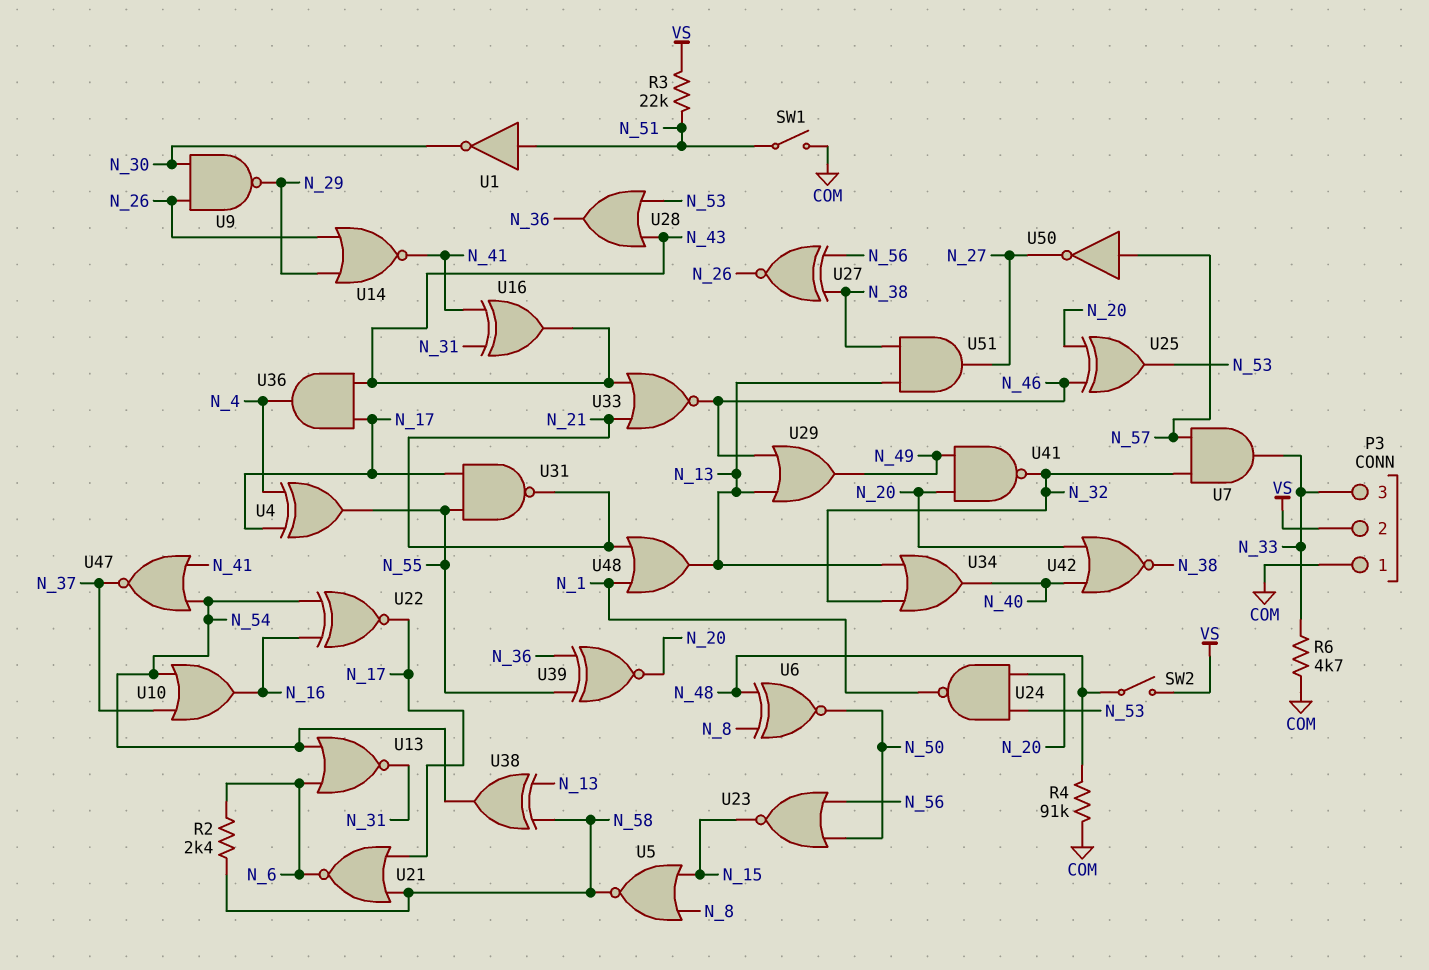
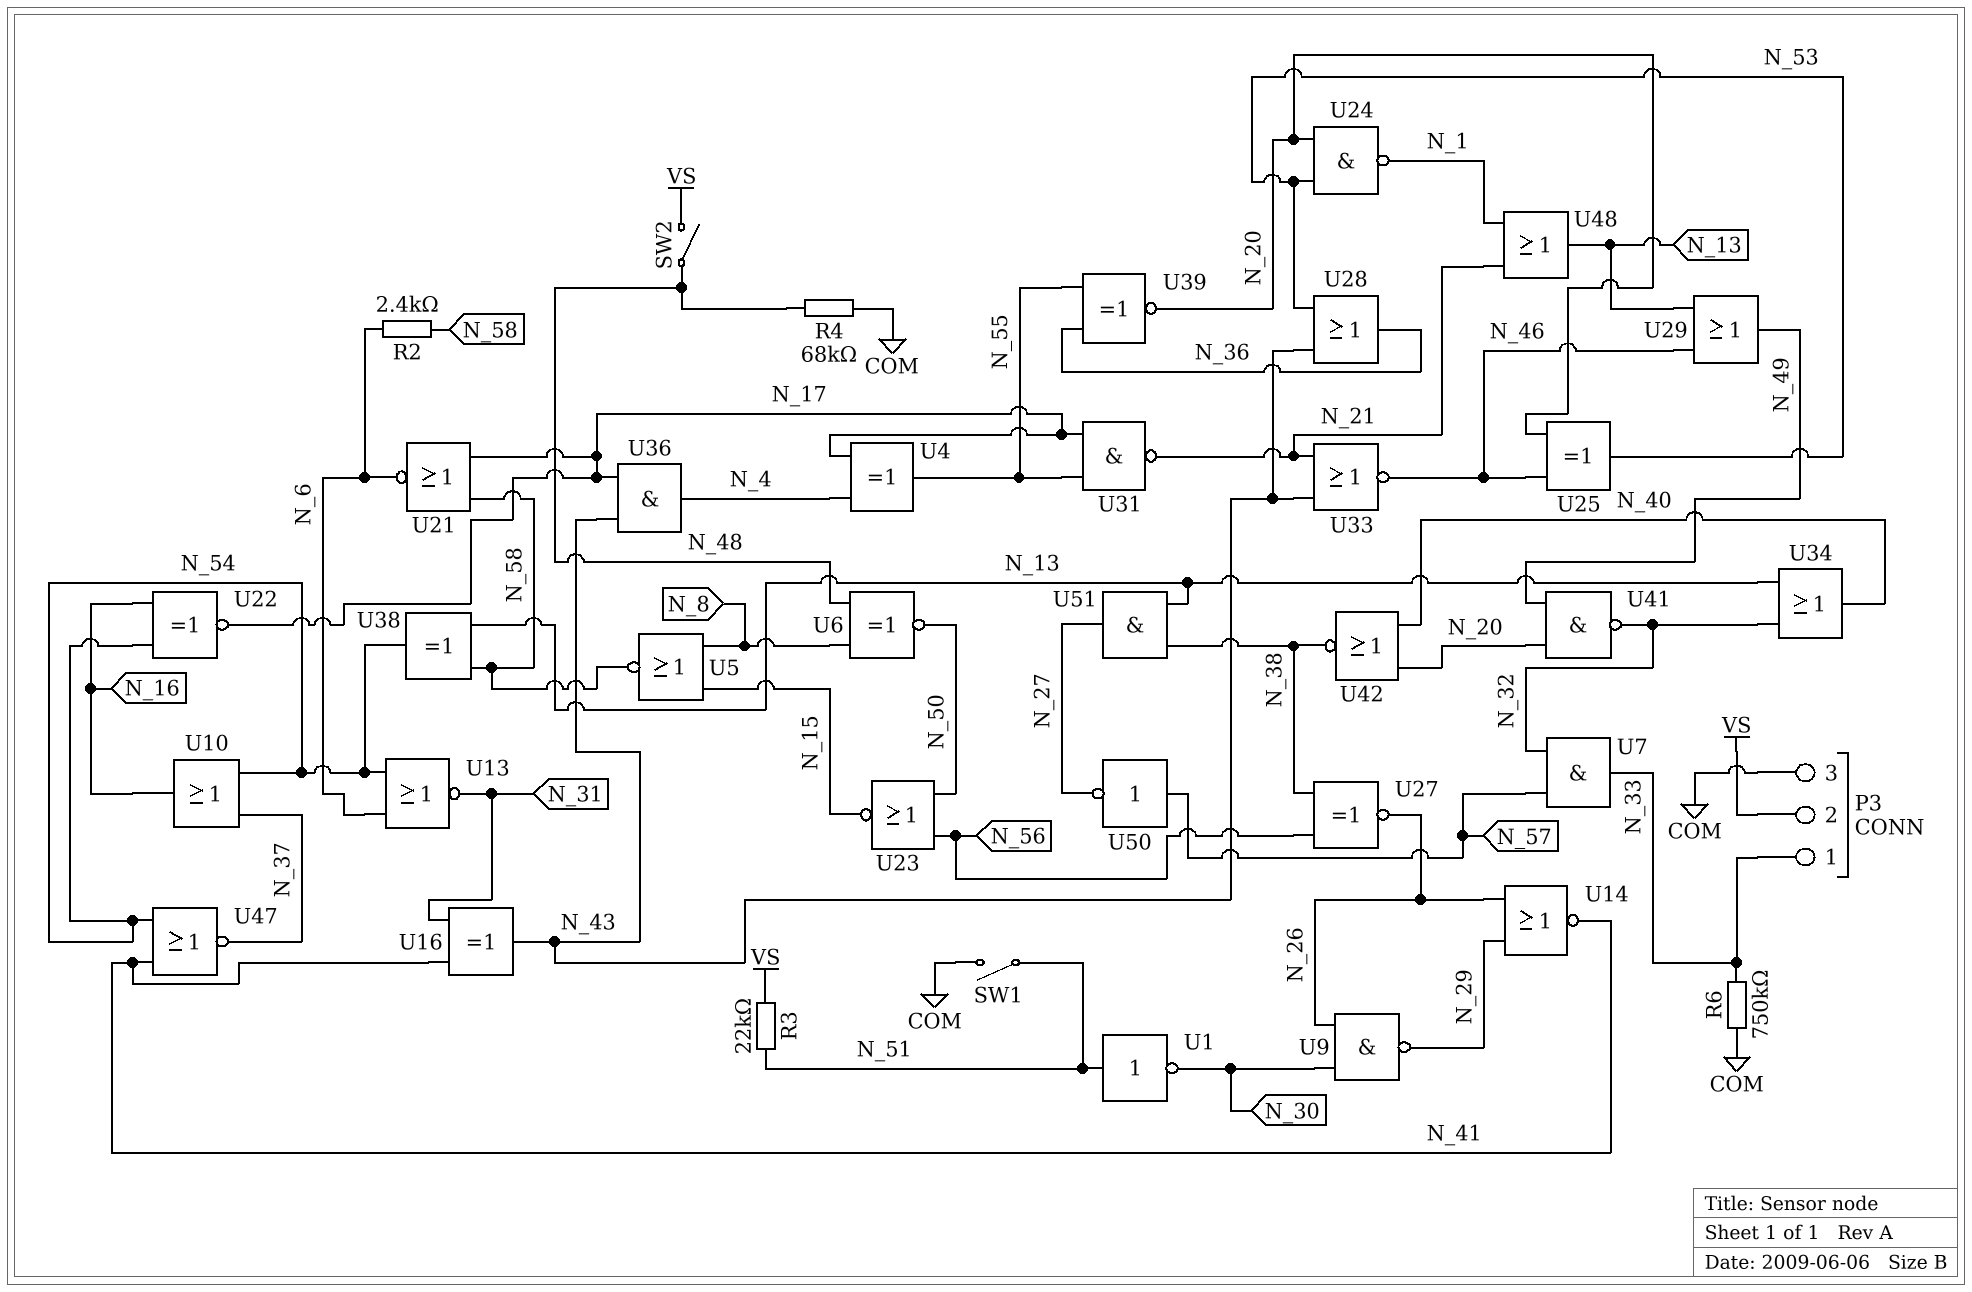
P3 pin 1: COM -> N_33
P3 pin 3: N_33 -> COM
R4: 91k (COM, N_48) -> 68k (COM, N_48)
R6: 4.7k (COM, N_33) -> 750k (COM, N_33)

